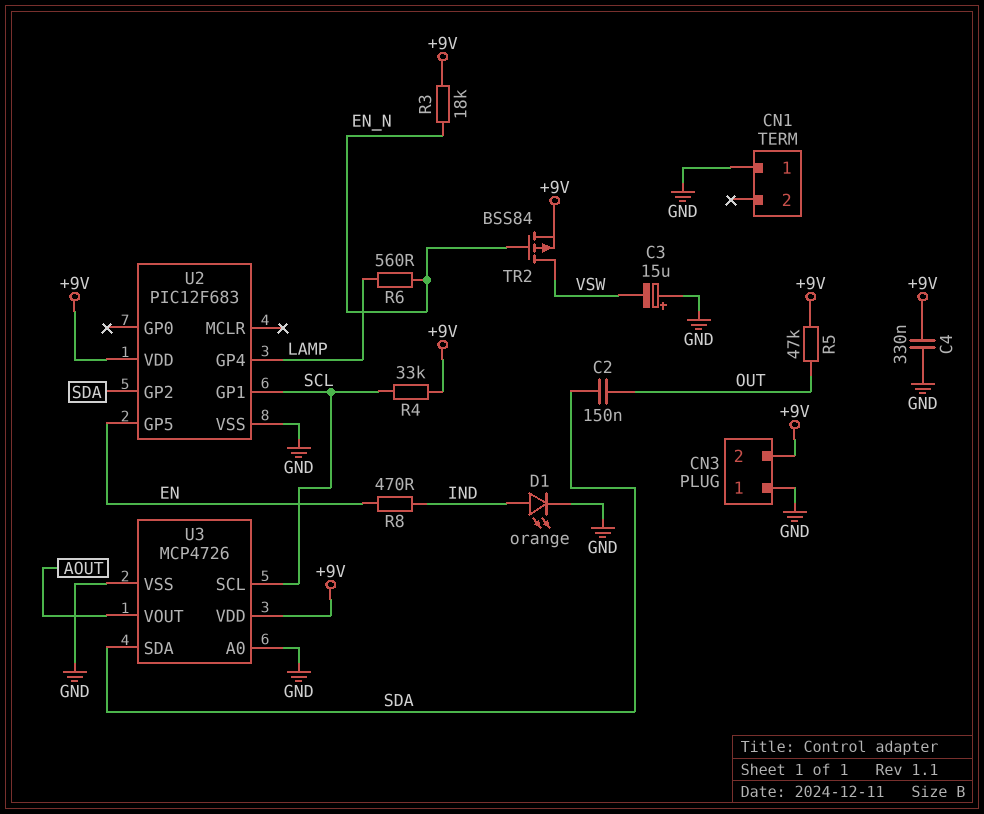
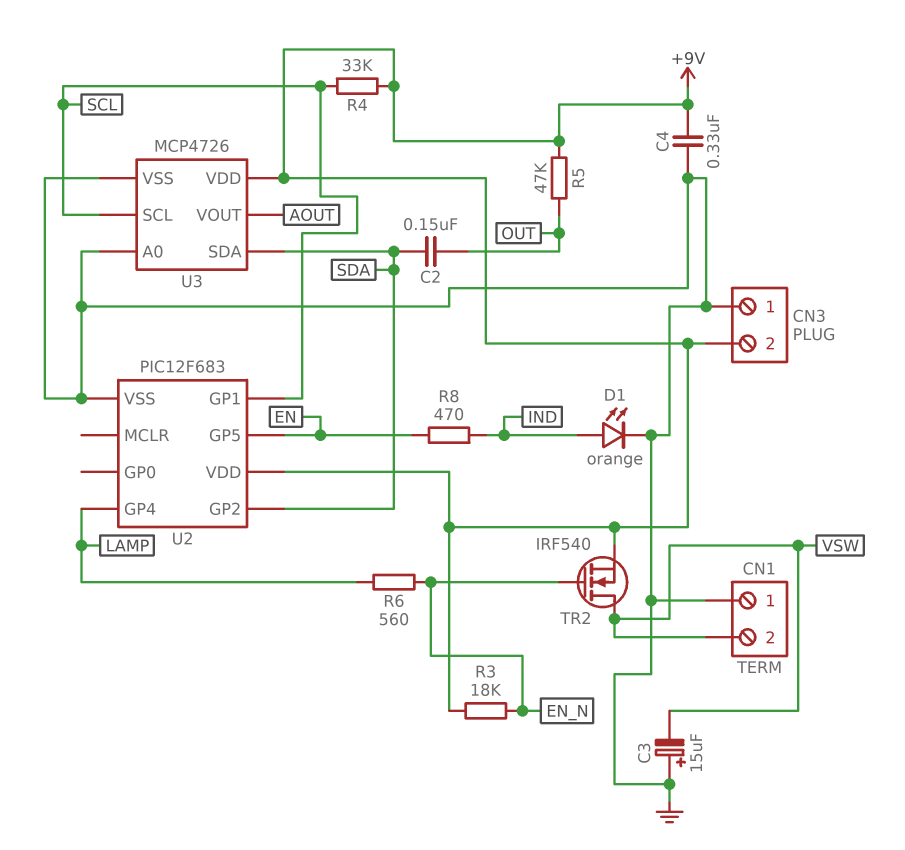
CN1 pin 2: none -> VSW
TR2: PMOS BSS84 (G EN_N, D VSW, S +9V) -> NMOS IRF540 (G EN_N, D VSW, S +9V)

